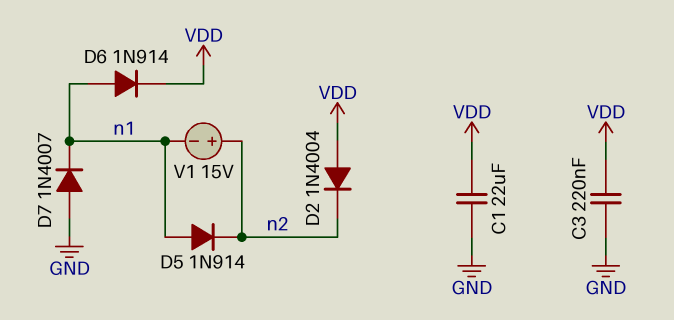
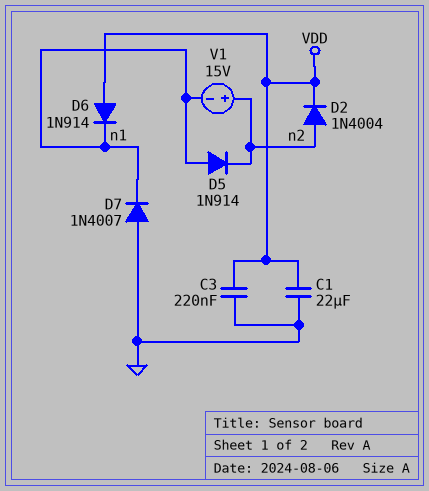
D2: diode 1N4004 (A VDD, K n2) -> diode 1N4004 (A n2, K VDD)
D6: diode 1N914 (A n1, K VDD) -> diode 1N914 (A VDD, K n1)

